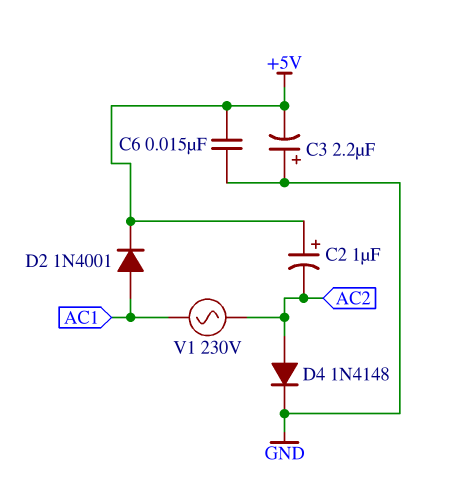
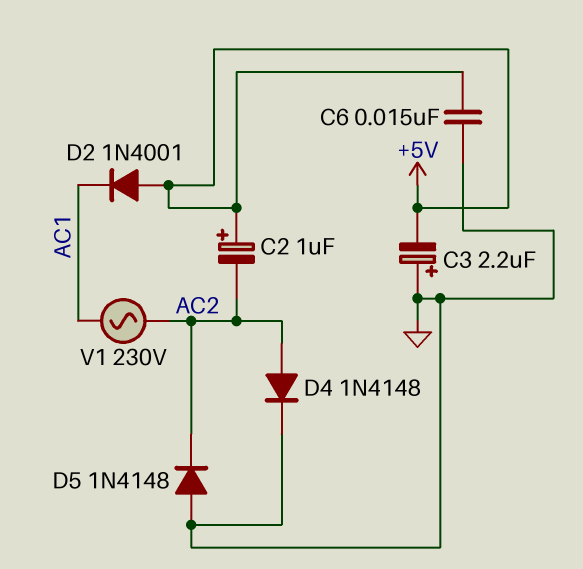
D2: diode 1N4001 (A AC1, K +5V) -> diode 1N4001 (A +5V, K AC1)
D5: none -> diode 1N4148 (A GND, K AC2)

